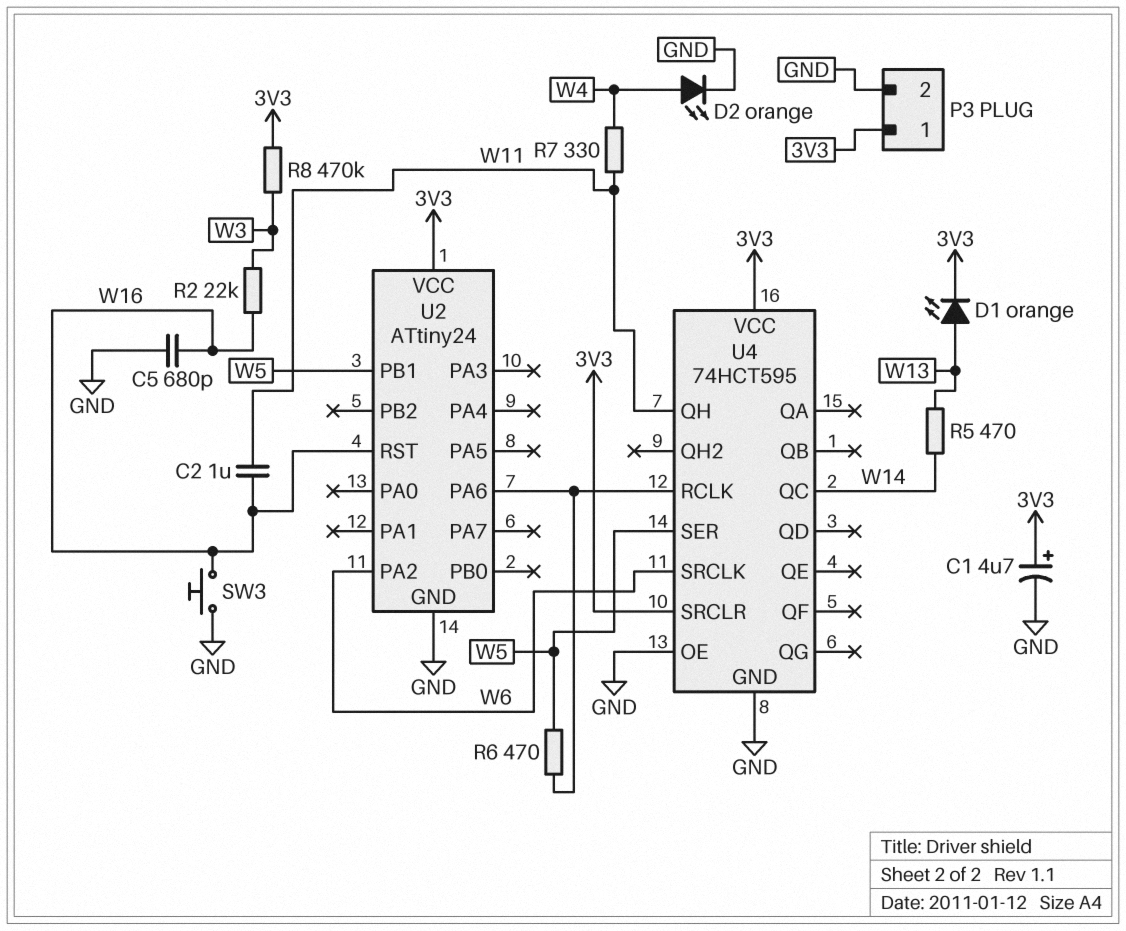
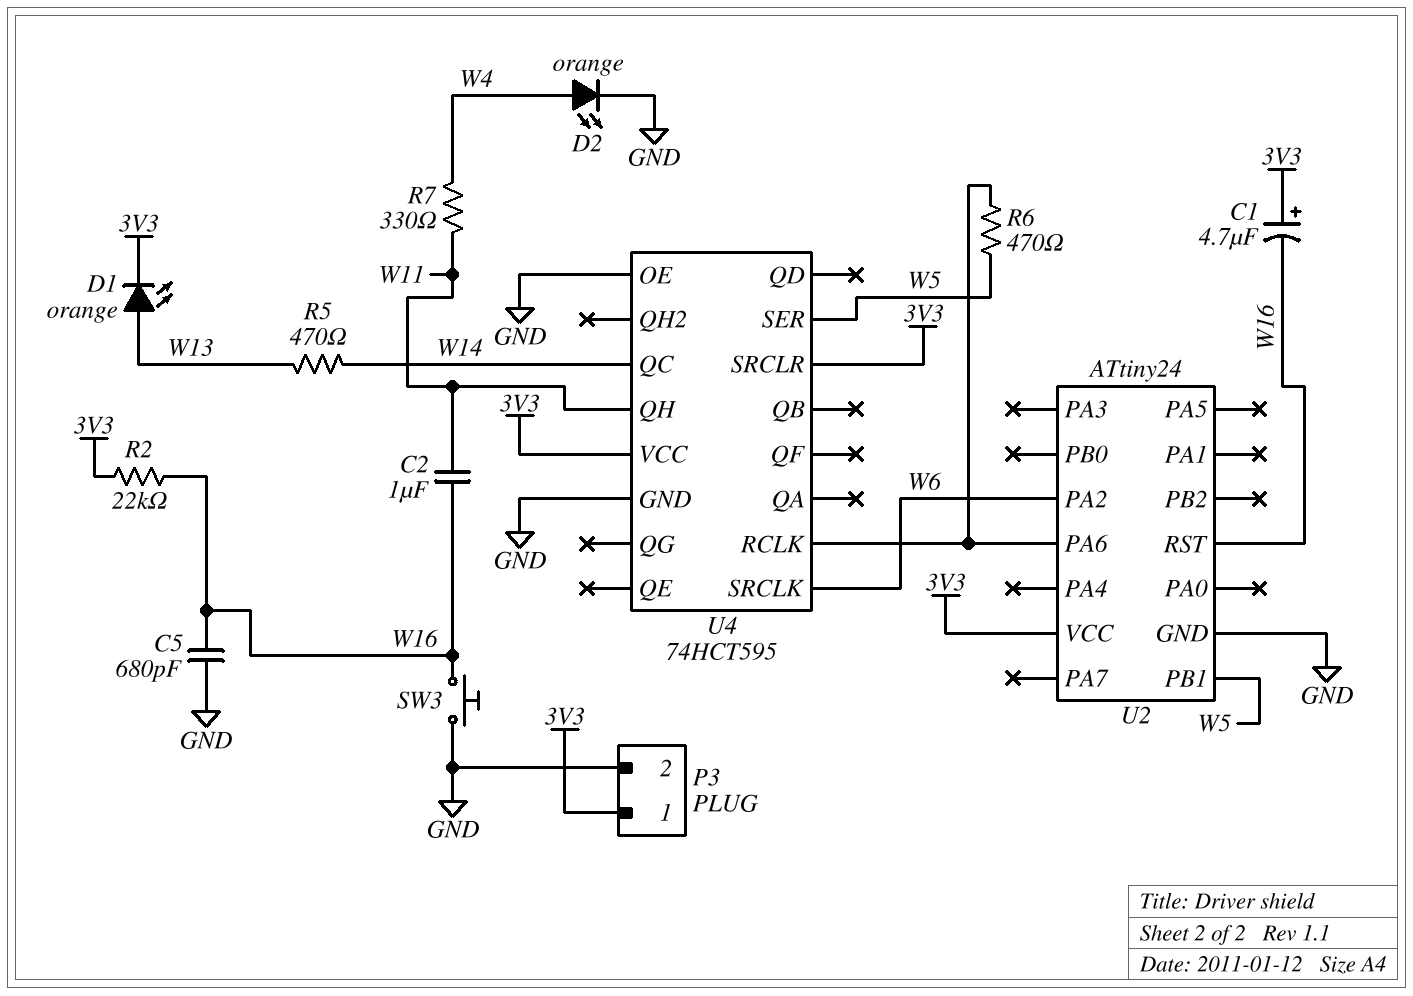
C1: 4.7uF (plus 3V3, minus GND) -> 4.7uF (plus 3V3, minus W16)
R2: 22k (W3, W16) -> 22k (3V3, W16)
R8: 470k (3V3, W3) -> none

